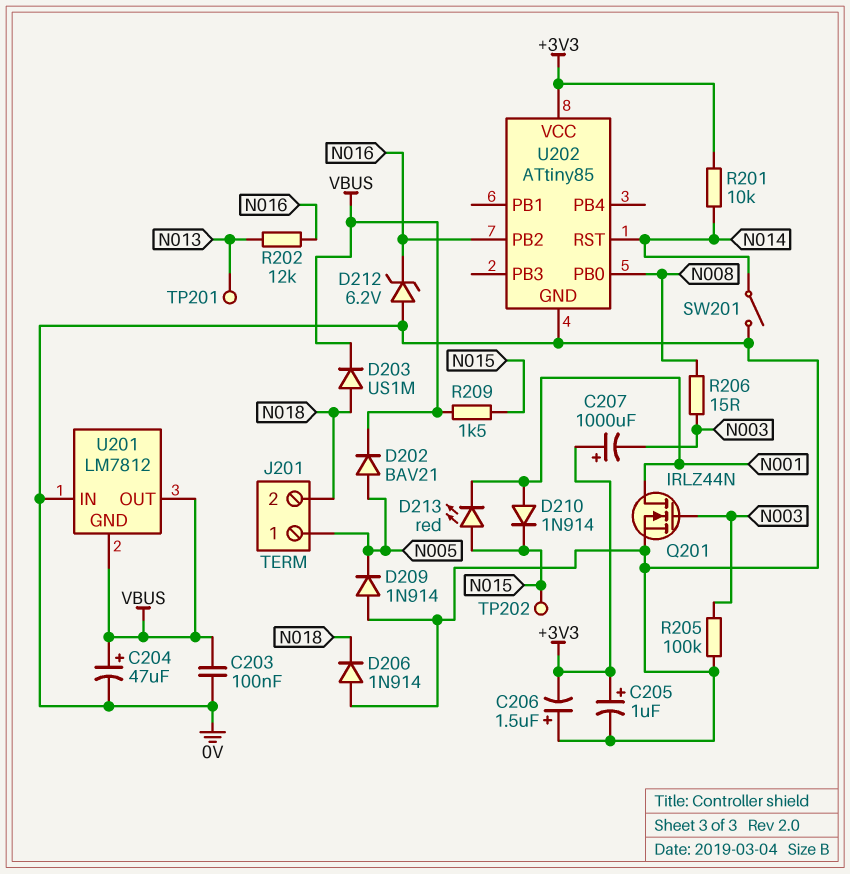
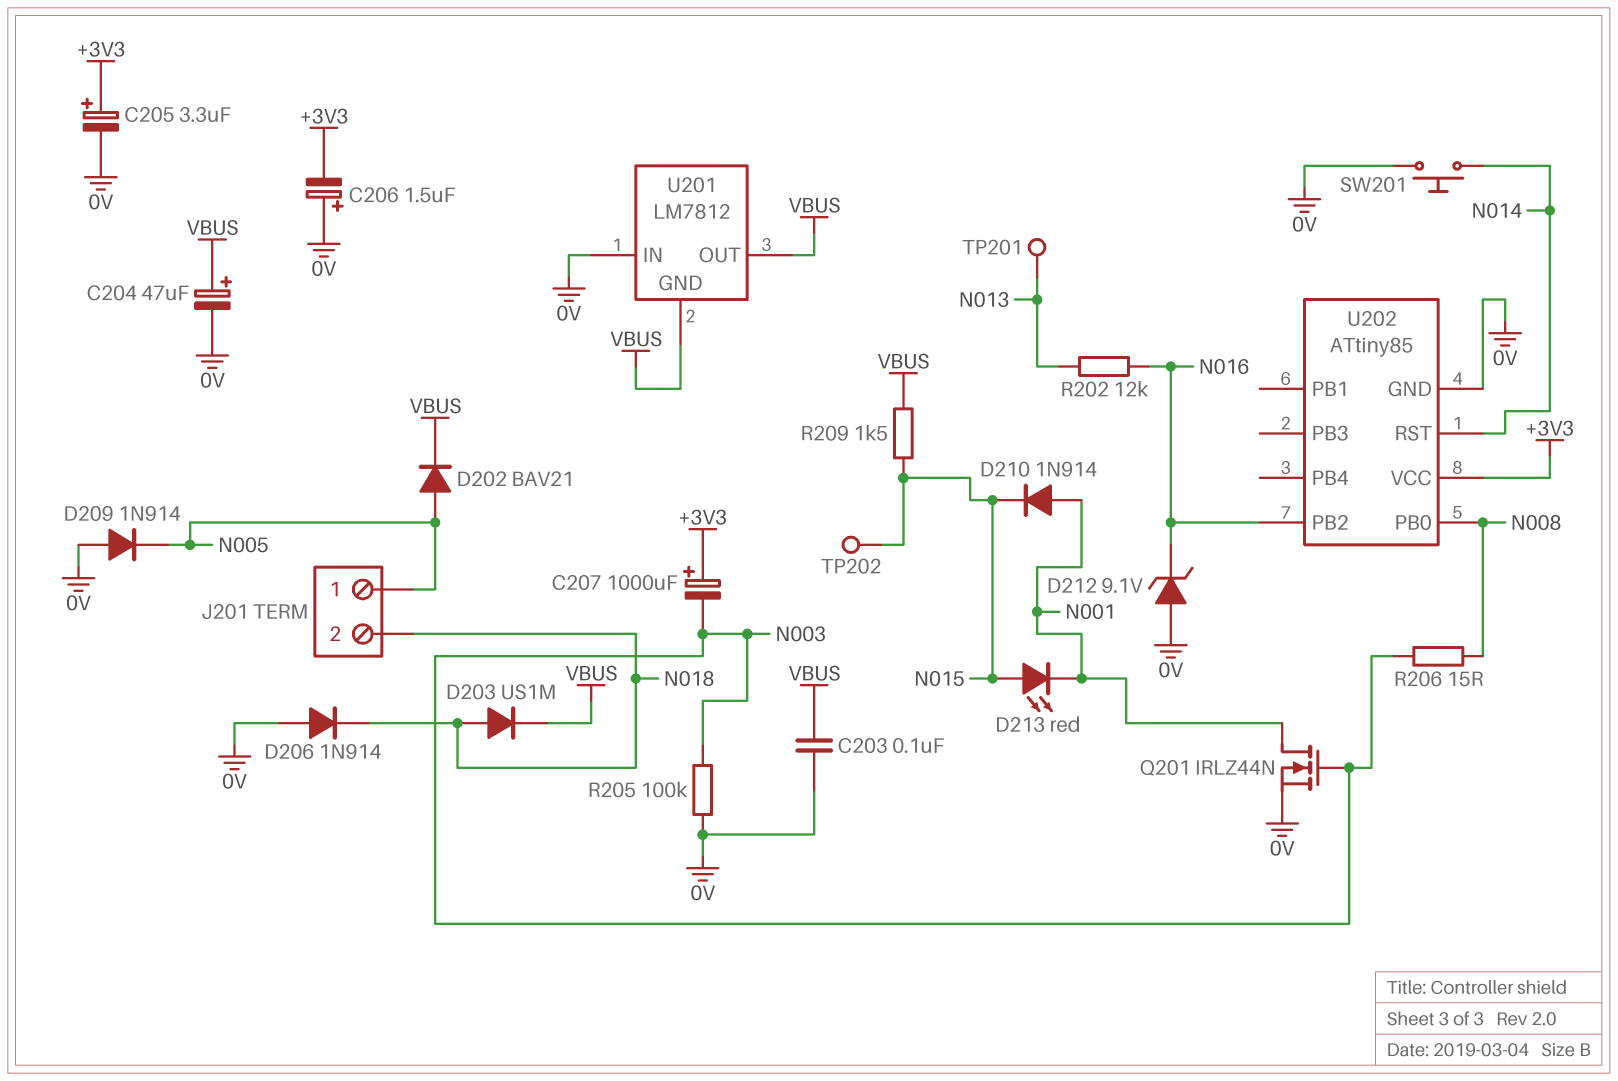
C205: 1uF (plus +3V3, minus 0V) -> 3.3uF (plus +3V3, minus 0V)
D212: zener 6.2V (A 0V, K N016) -> zener 9.1V (A 0V, K N016)
R201: 10k (+3V3, N014) -> none
SW201: switch (0V, N014) -> button (0V, N014)

